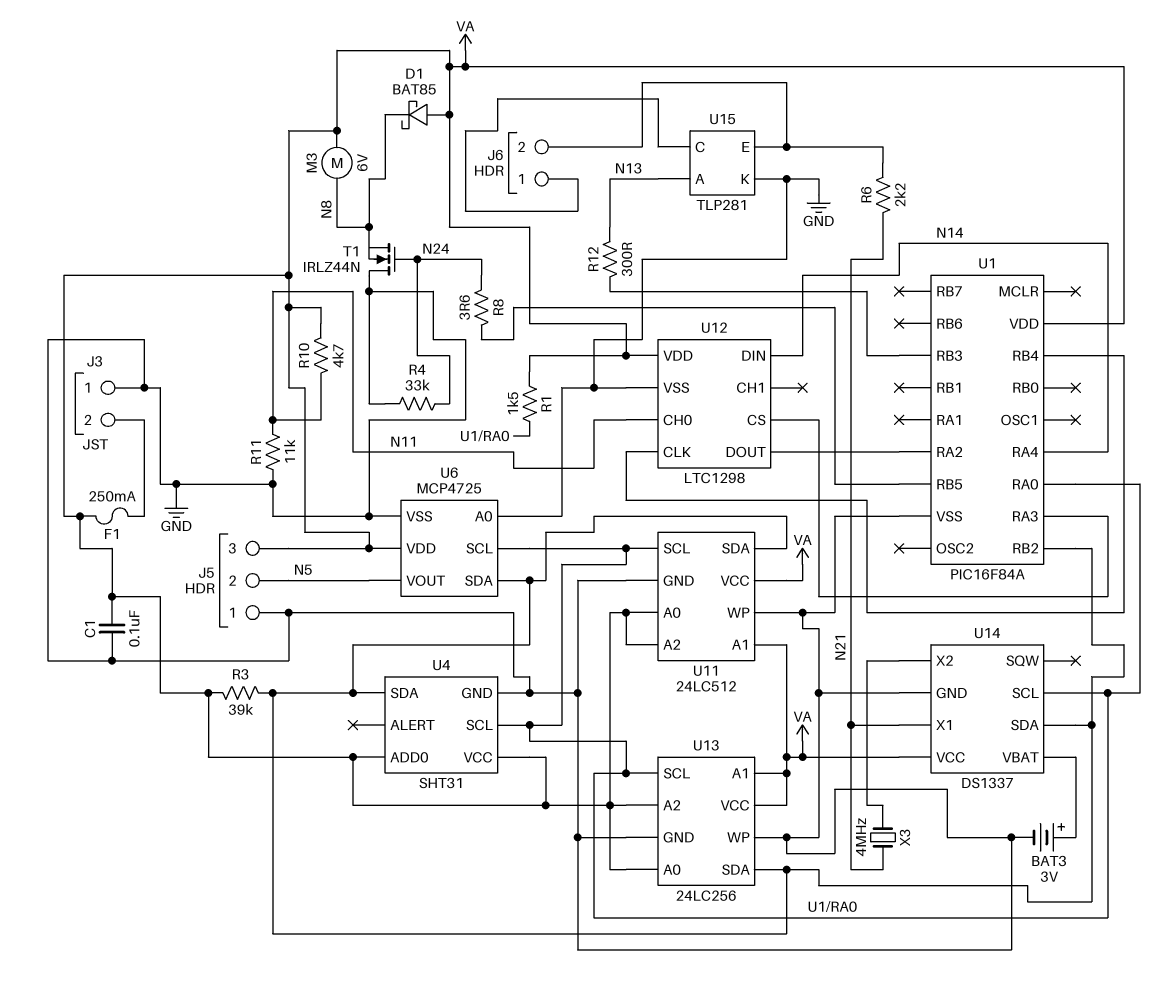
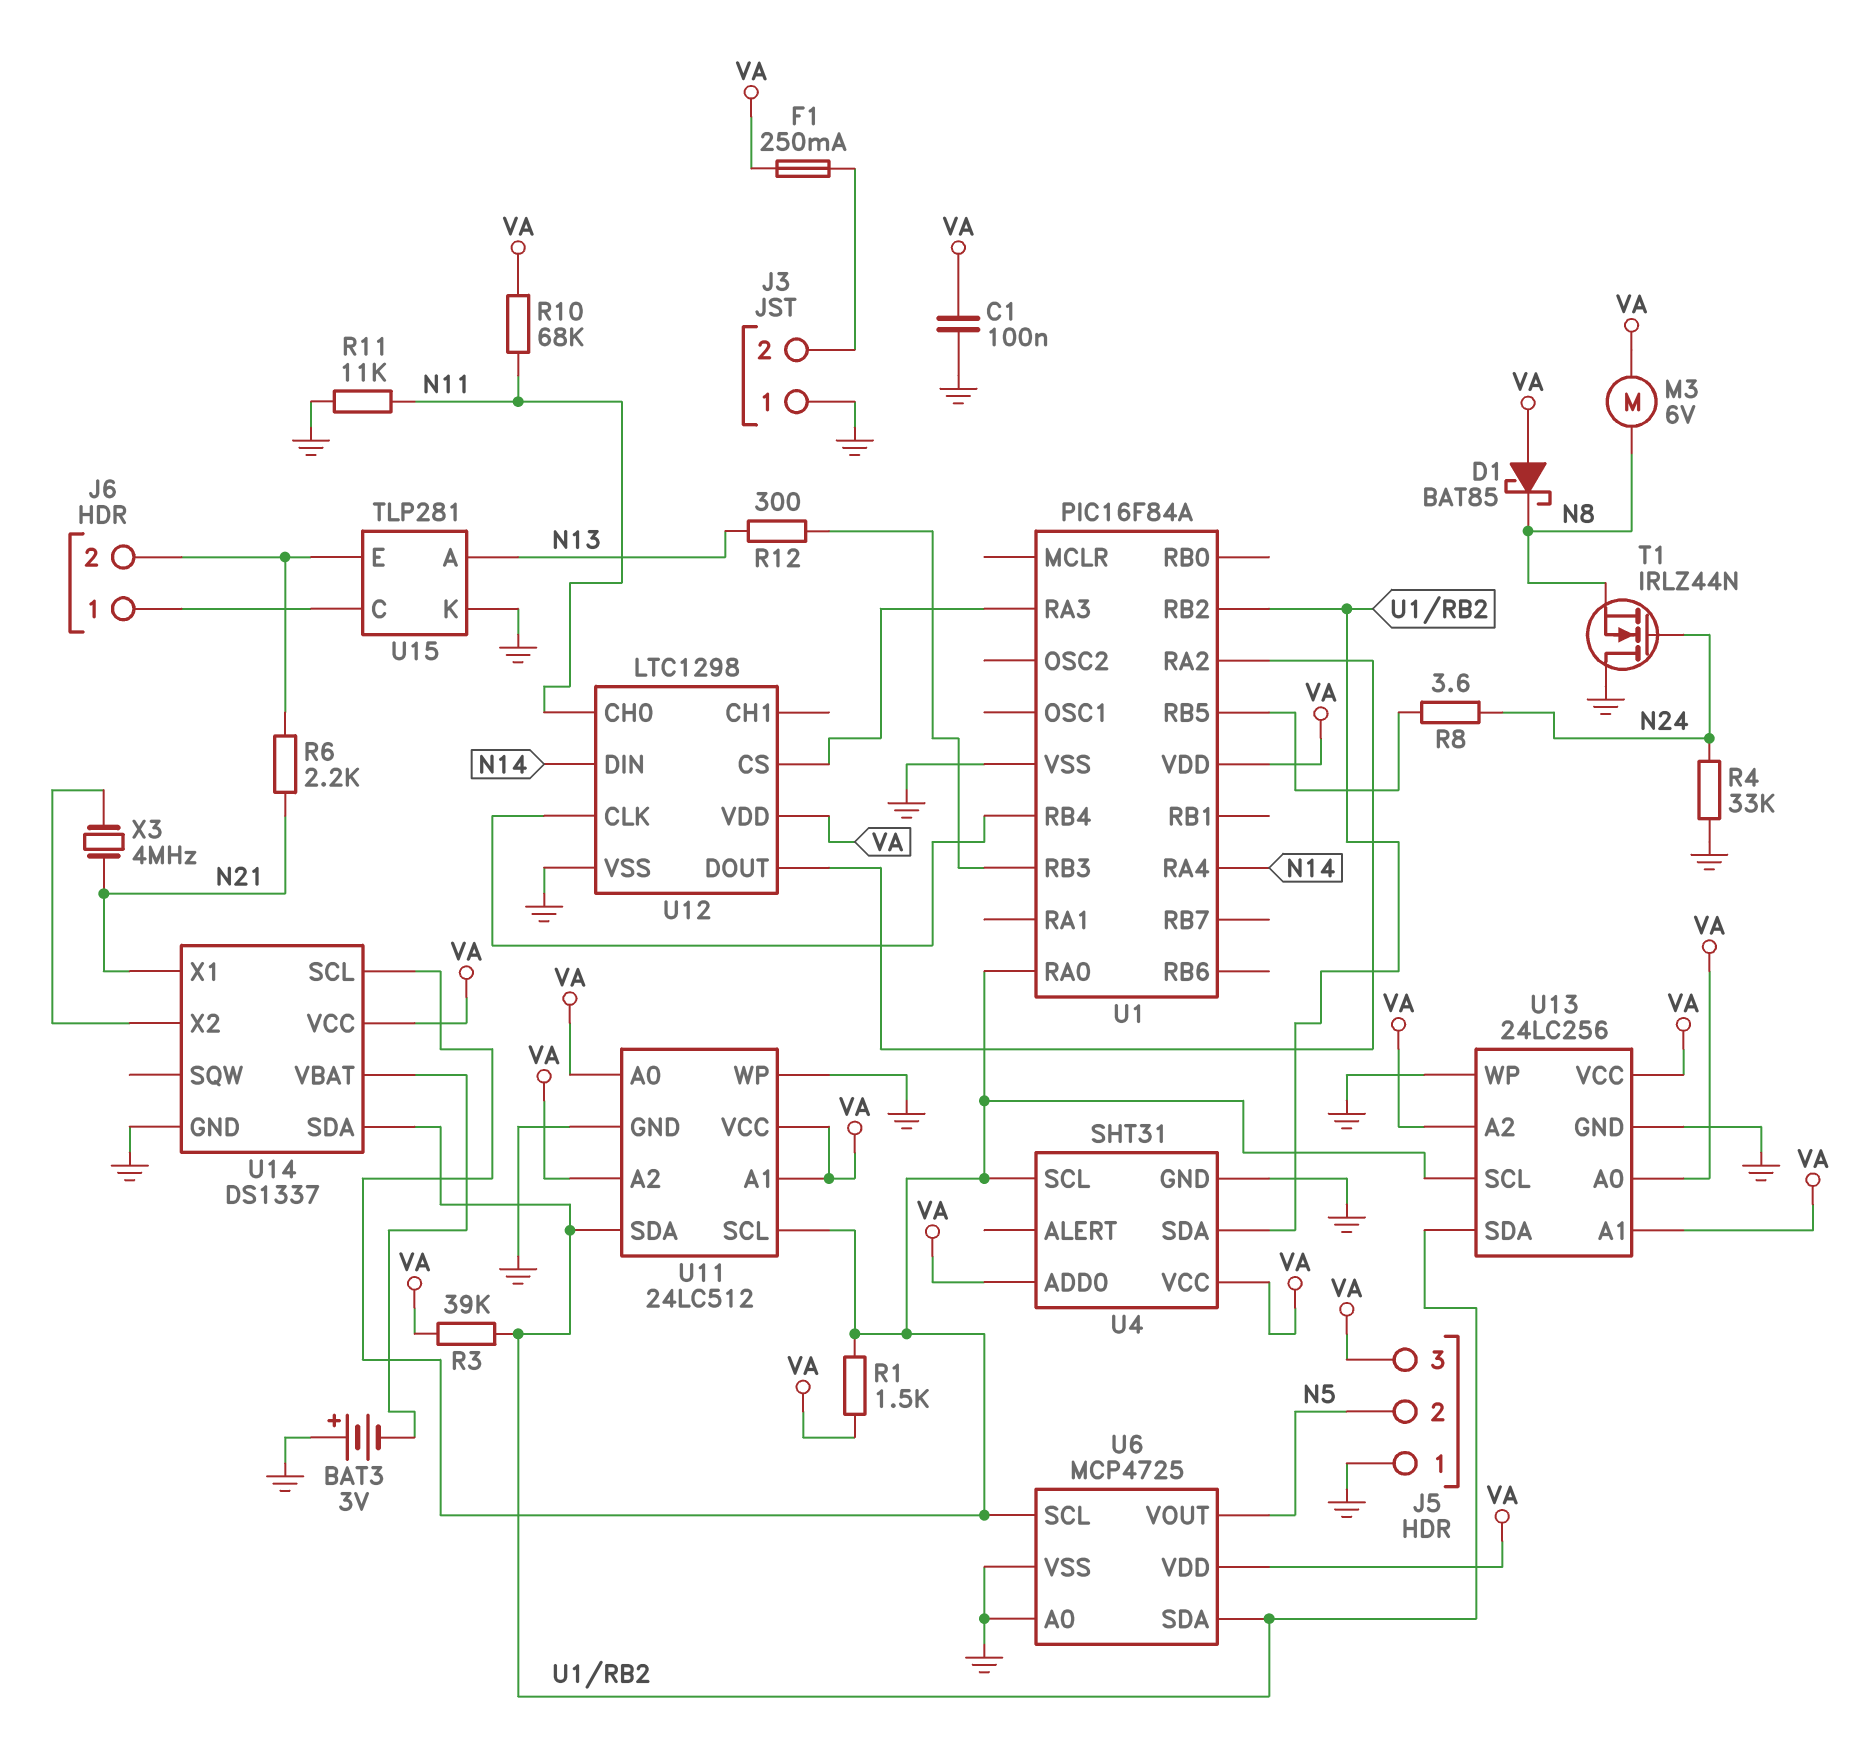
BAT3: 3V (plus U14/VBAT, minus GND) -> 3V (plus GND, minus U14/VBAT)
R10: 4.7k (N11, VA) -> 68k (N11, VA)

